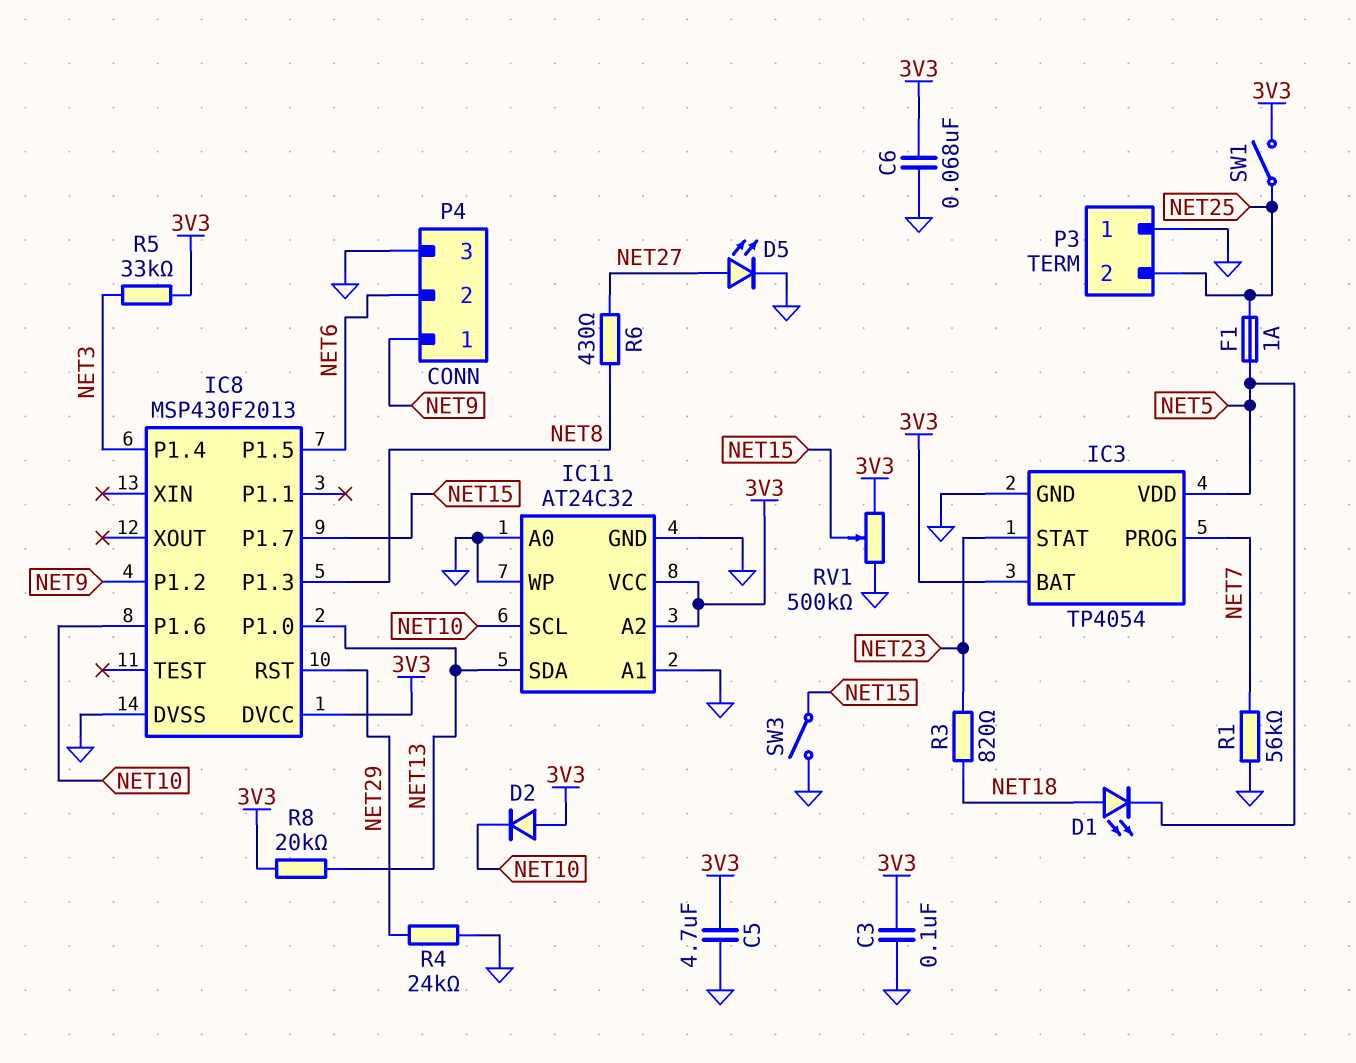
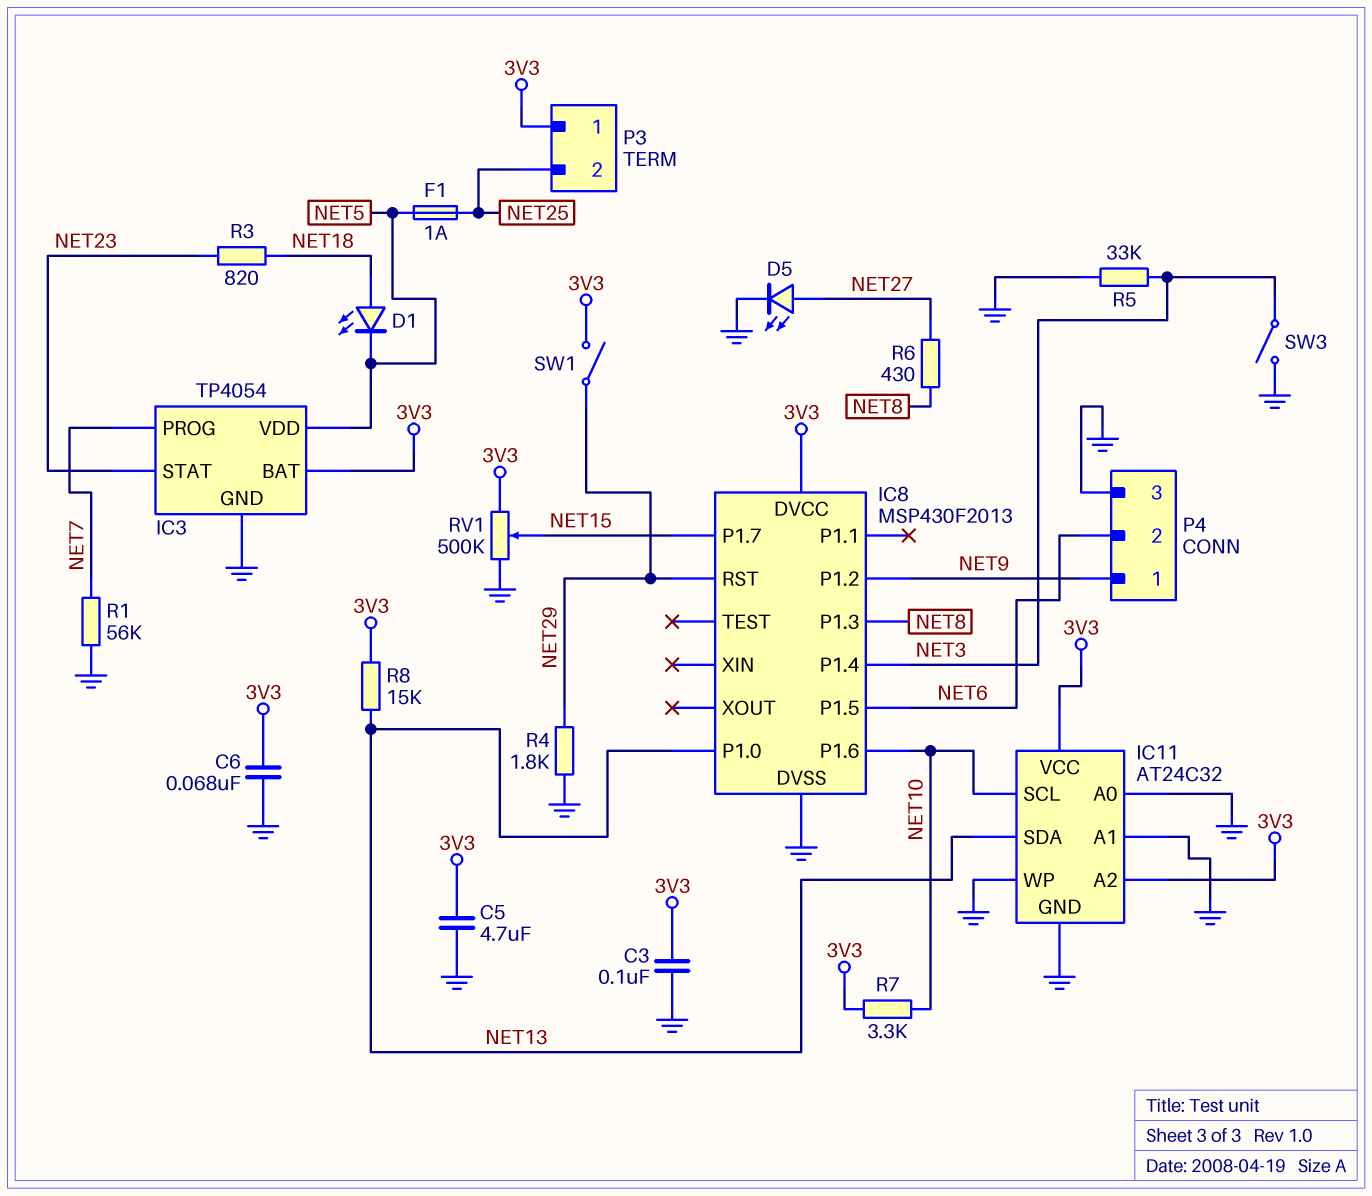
D2: diode (A 3V3, K NET10) -> none
P3 pin 1: GND -> 3V3
R4: 24k (GND, NET29) -> 1.8k (GND, NET29)
R5: 33k (3V3, NET3) -> 33k (GND, NET3)
R7: none -> 3.3k (3V3, NET10)
R8: 20k (3V3, NET13) -> 15k (3V3, NET13)
SW1: switch (3V3, NET25) -> switch (3V3, NET29)
SW3: switch (GND, NET15) -> switch (GND, NET3)

